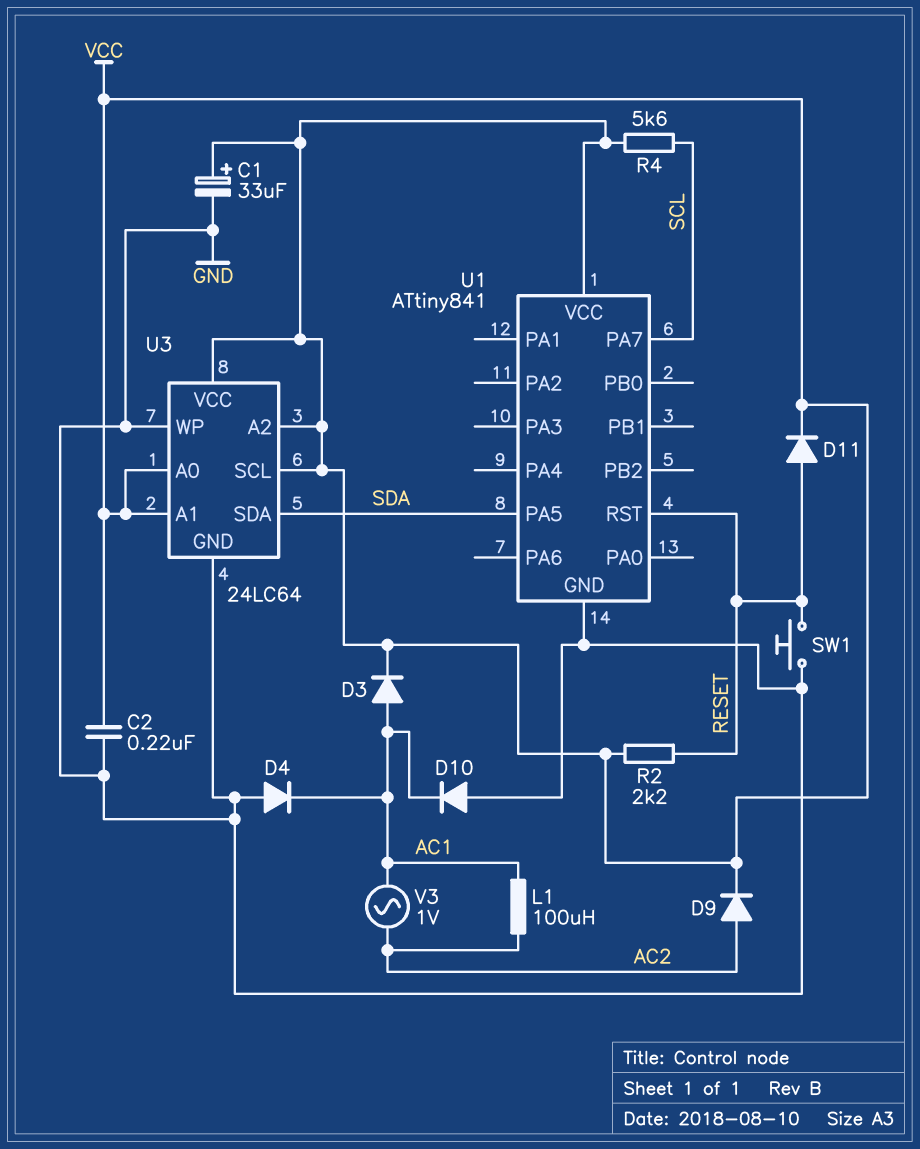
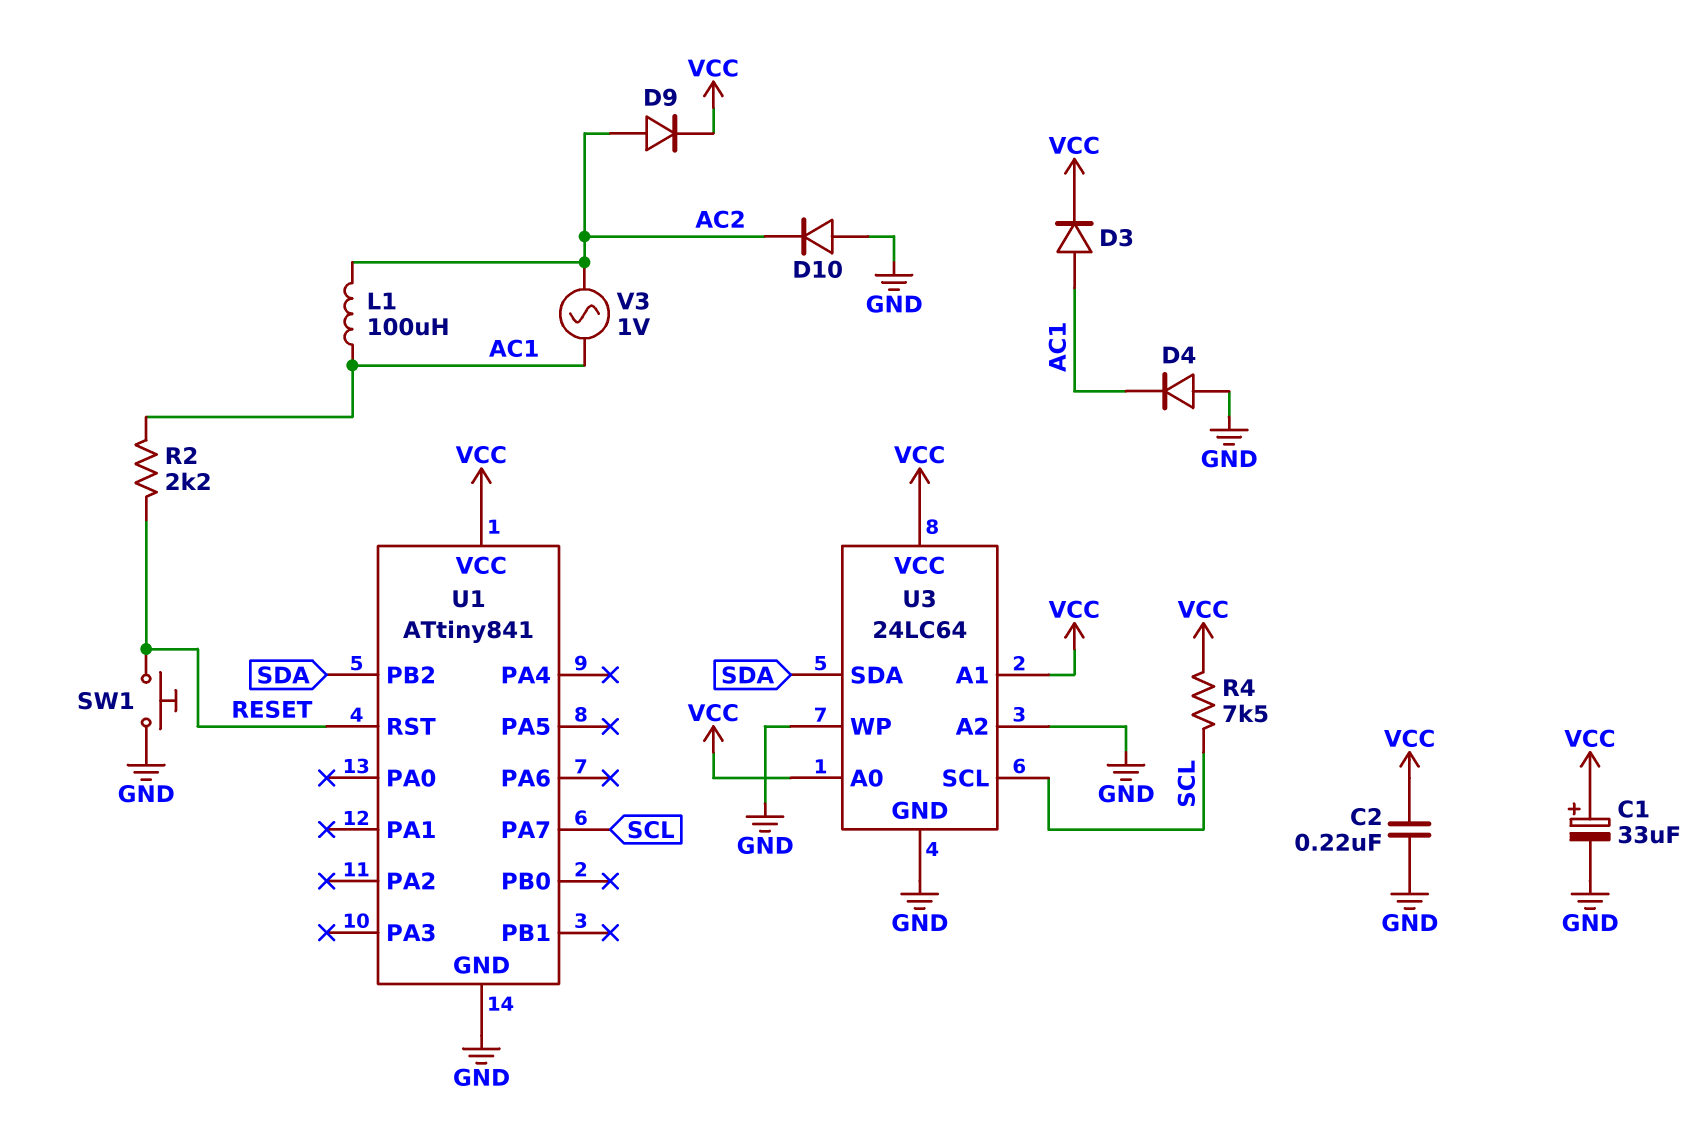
D10: diode (A GND, K AC1) -> diode (A GND, K AC2)
D11: diode (A RESET, K VCC) -> none
R2: 2.2k (RESET, VCC) -> 2.2k (AC1, RESET)
R4: 5.6k (SCL, VCC) -> 7.5k (SCL, VCC)
U1 pin PA5: SDA -> none
U1 pin PB2: none -> SDA
U3 pin A2: VCC -> GND
U3 pin SCL: VCC -> SCL

